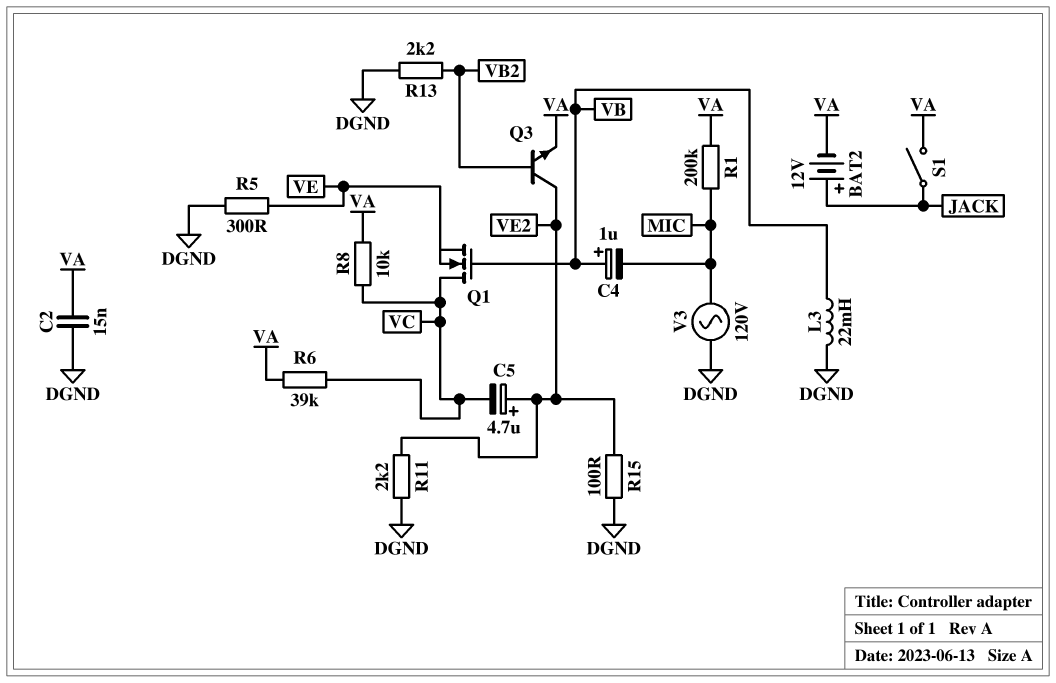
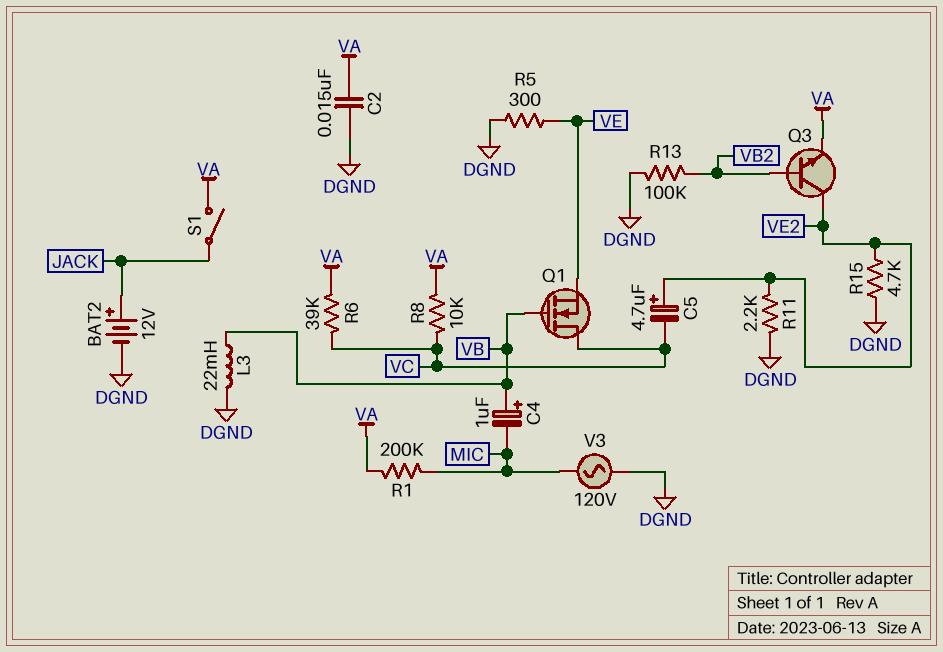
BAT2: 12V (plus JACK, minus VA) -> 12V (plus JACK, minus DGND)
R13: 2.2k (DGND, VB2) -> 100k (DGND, VB2)
R15: 100 (DGND, VE2) -> 4.7k (DGND, VE2)

